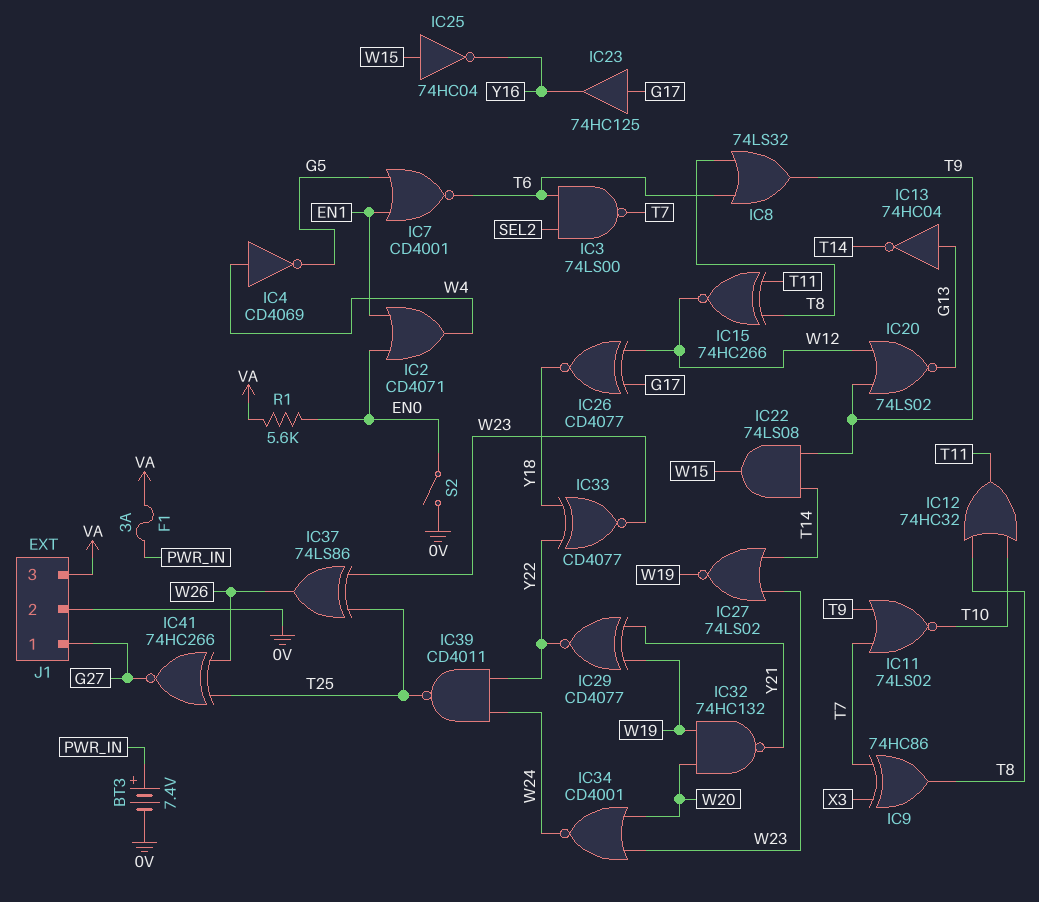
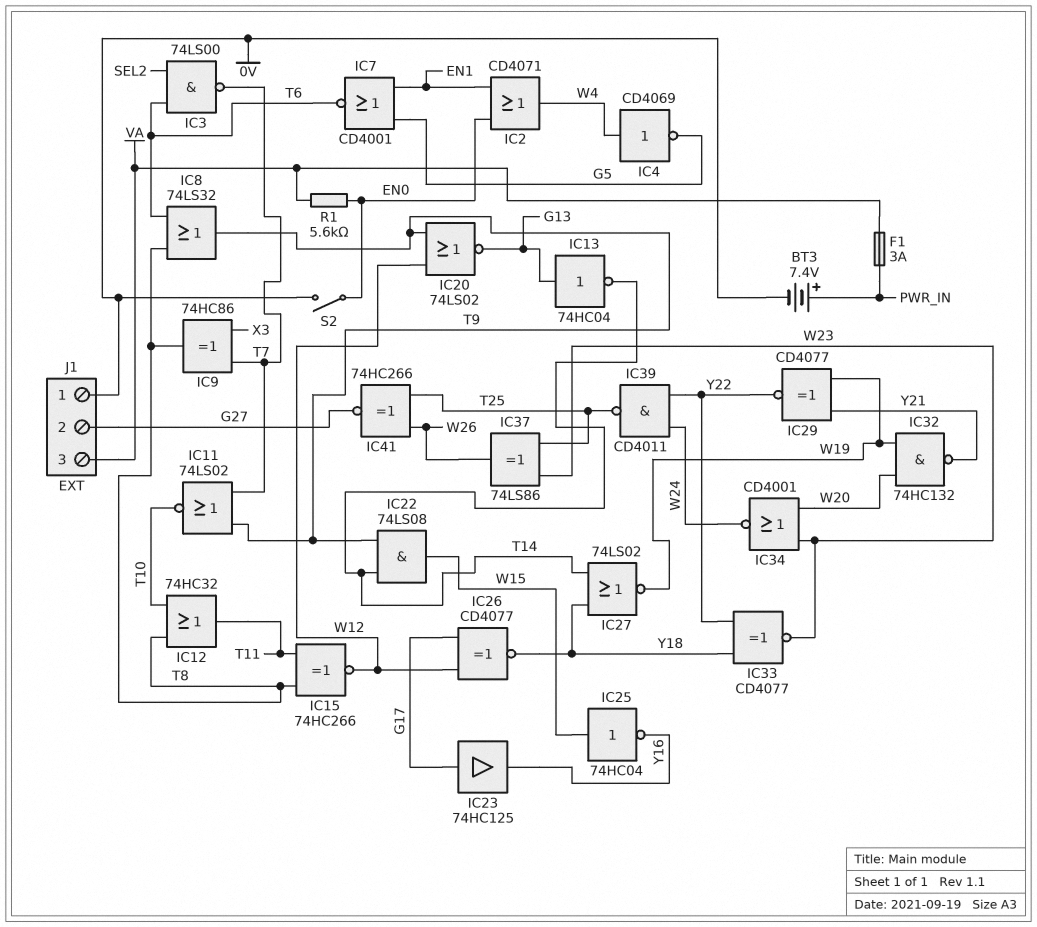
IC27: NOR 74LS02 (in T14, in W23, out W19) -> NOR 74LS02 (in T14, in Y18, out W19)
J1 pin 1: G27 -> 0V
J1 pin 2: 0V -> G27

